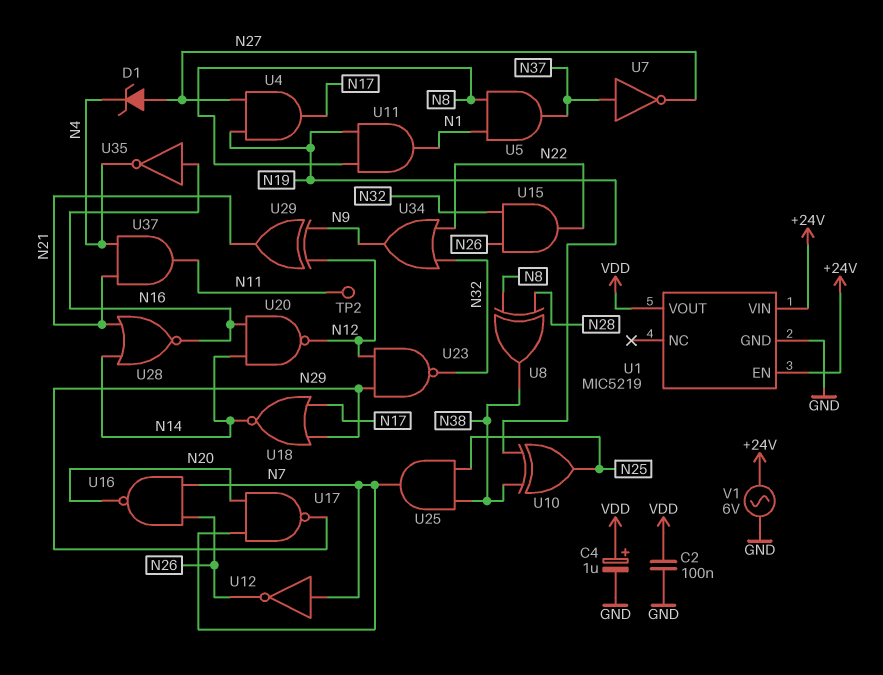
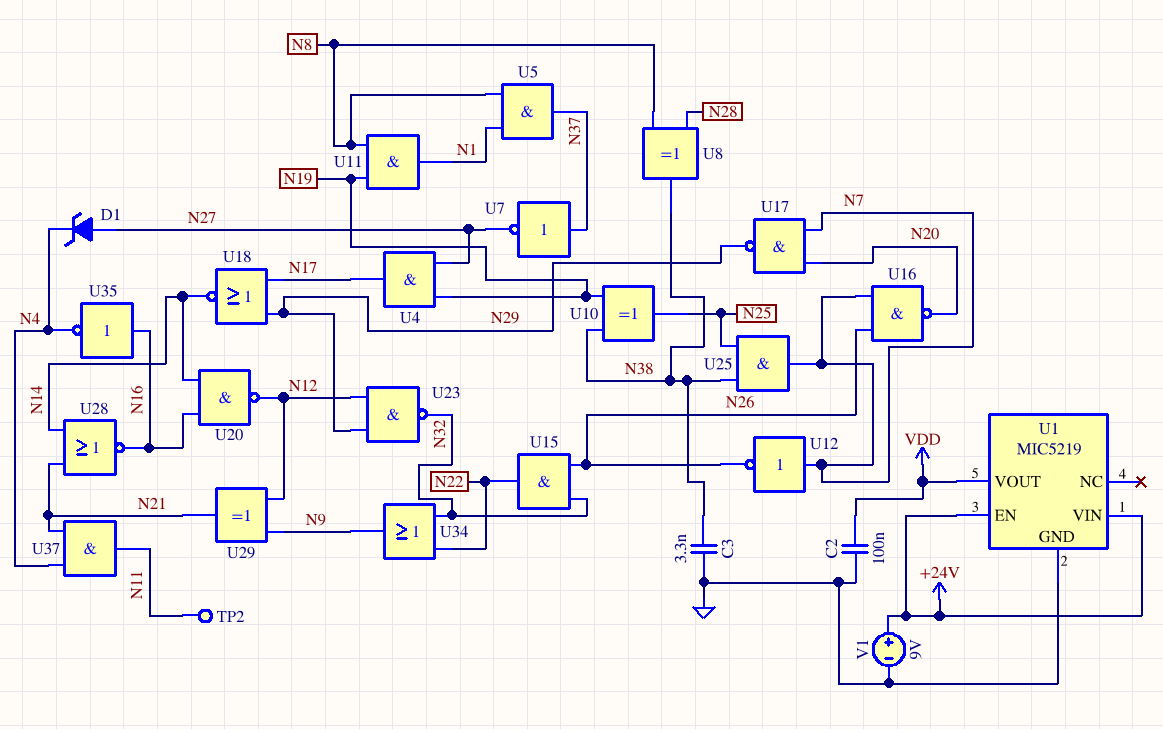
C3: none -> 3.3nF (GND, N38)
C4: 1uF (plus VDD, minus GND) -> none
V1: AC 6V (+24V, GND) -> 9V (plus +24V, minus GND)

